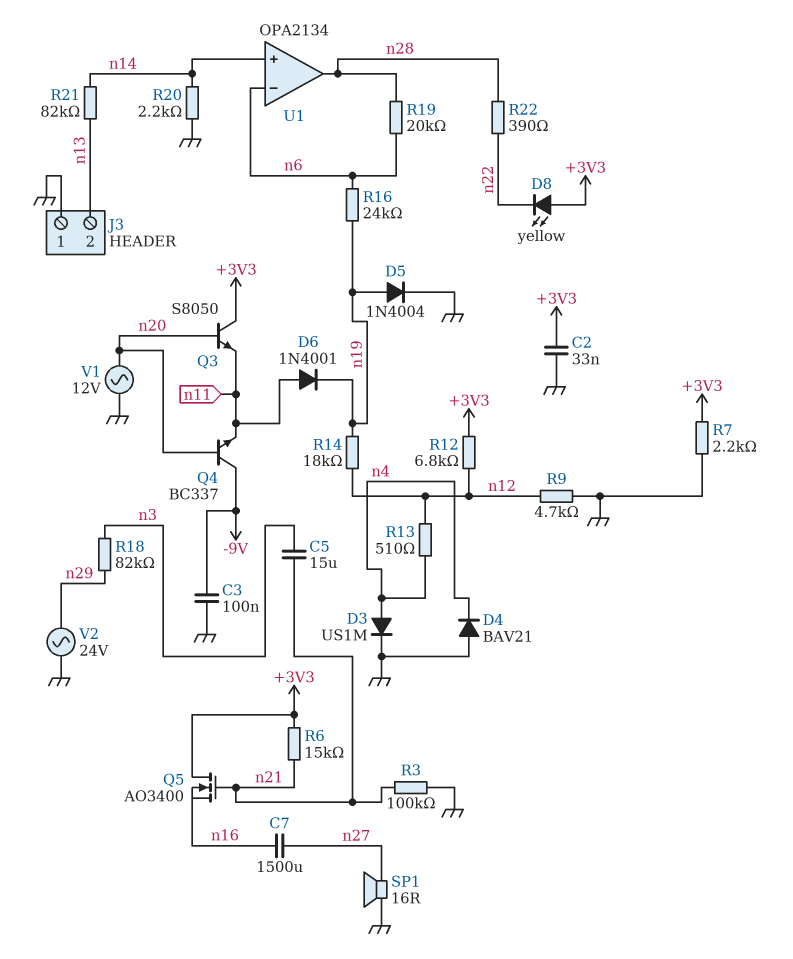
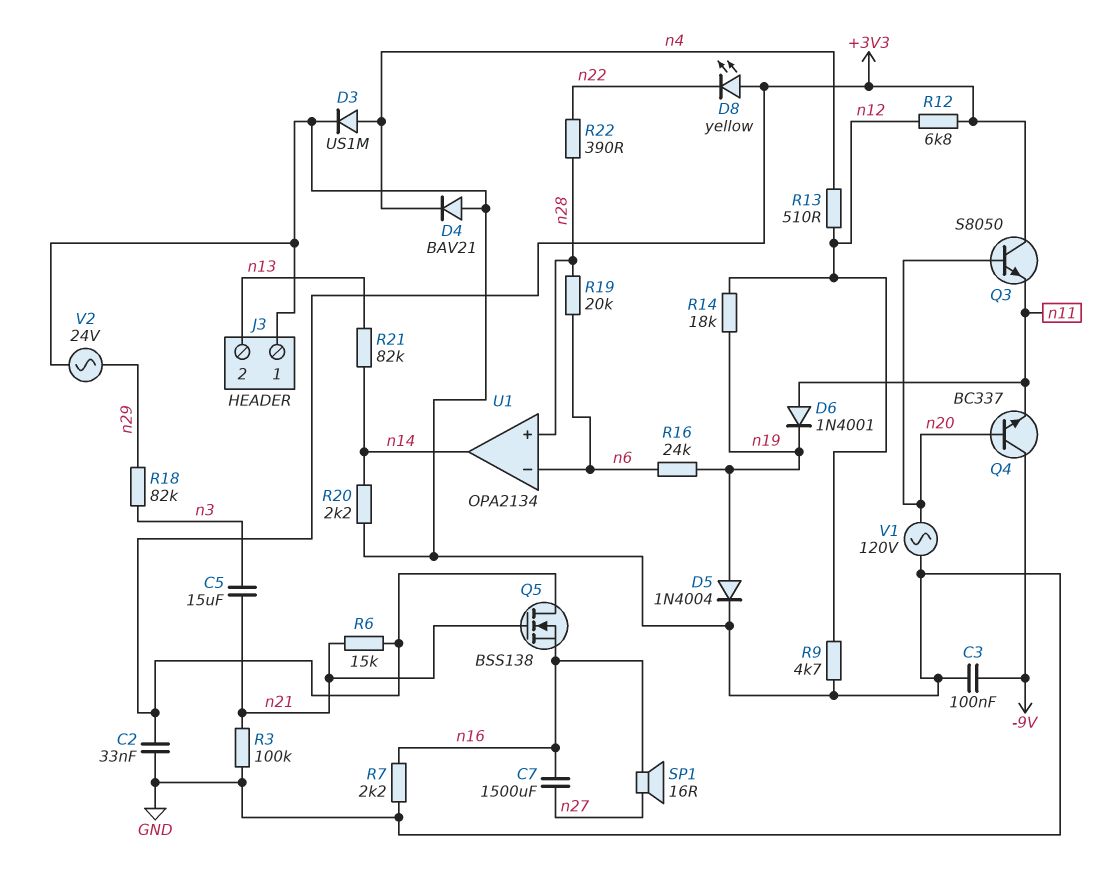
Q5: NMOS AO3400 (G n21, D +3V3, S n16) -> NMOS BSS138 (G n21, D +3V3, S n16)
R7: 2.2k (+3V3, GND) -> 2.2k (GND, n16)
SP1: speaker 16R (GND, n27) -> speaker 16R (n16, n27)
U1 pin in+: n14 -> n28
U1 pin out: n28 -> n14
V1: AC 12V (GND, n20) -> AC 120V (GND, n20)

